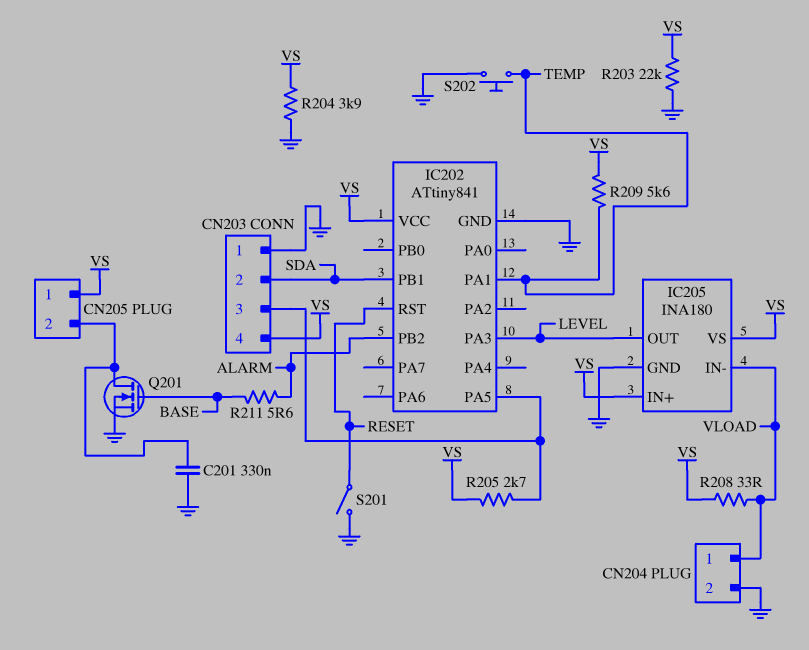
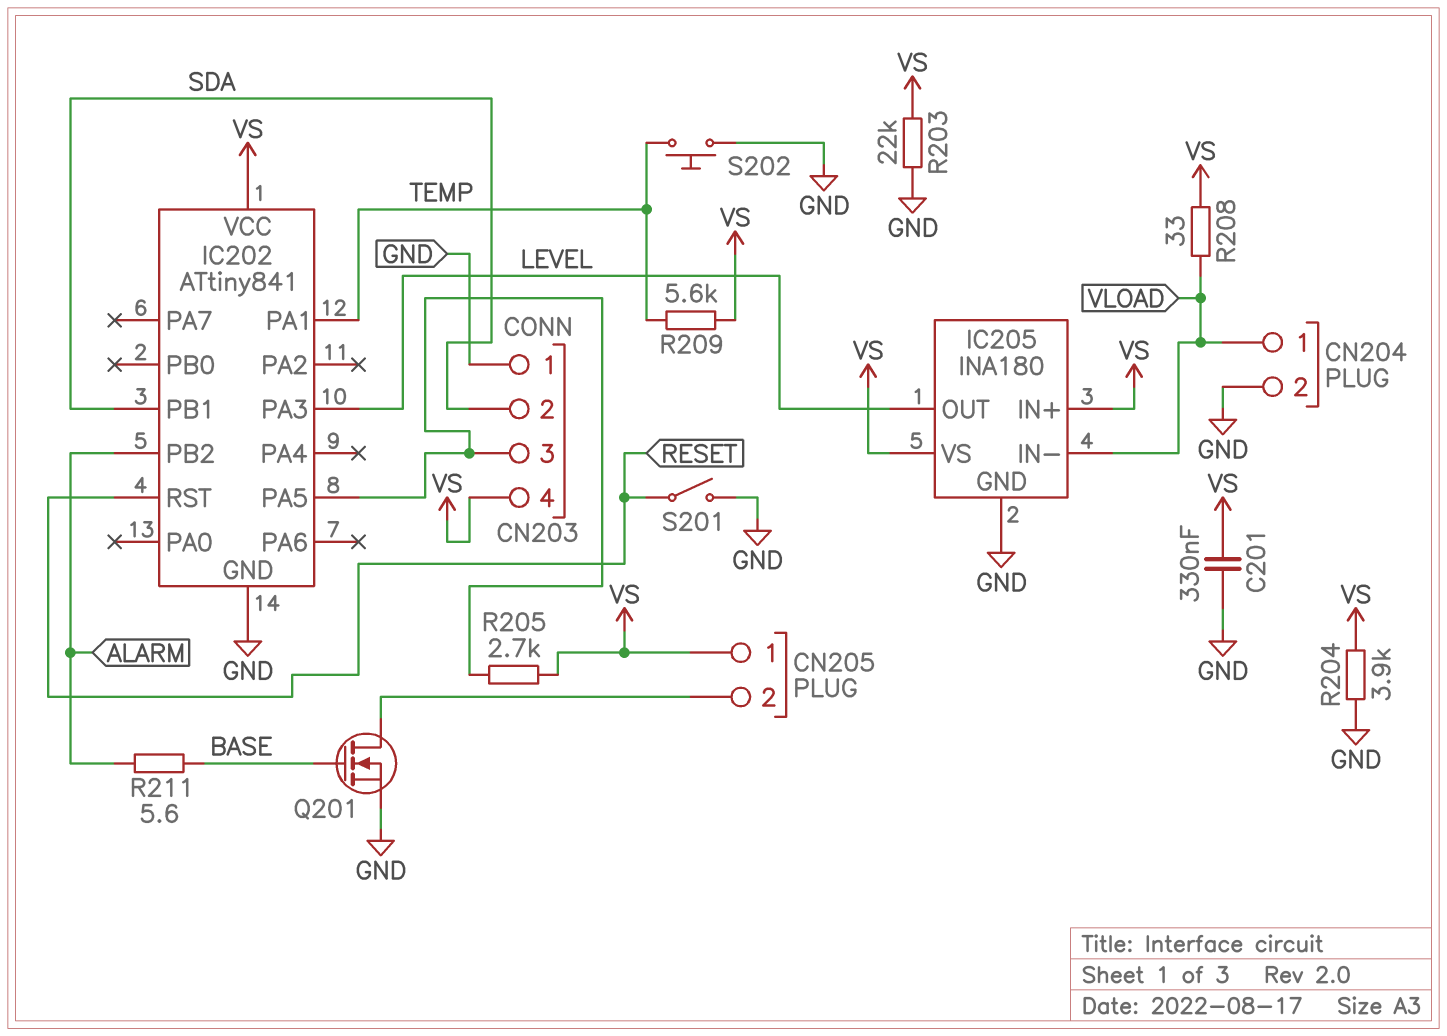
C201: 330nF (CN205/2, GND) -> 330nF (GND, VS)

